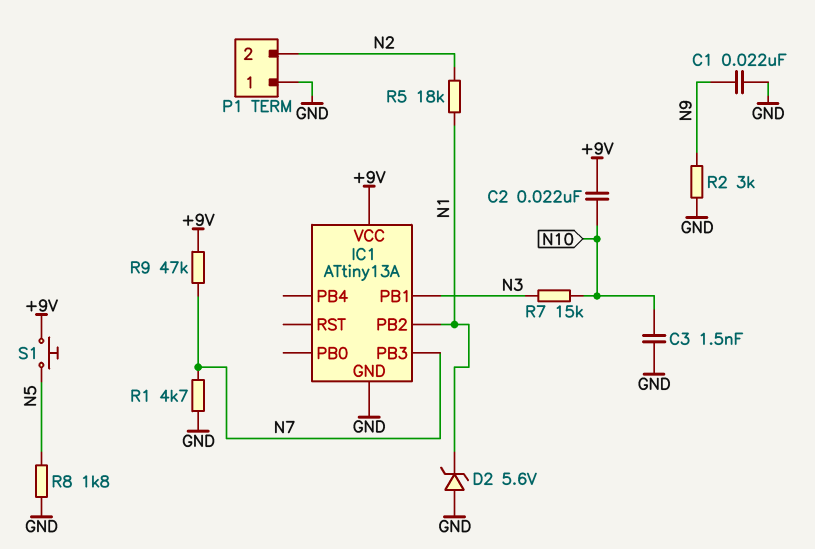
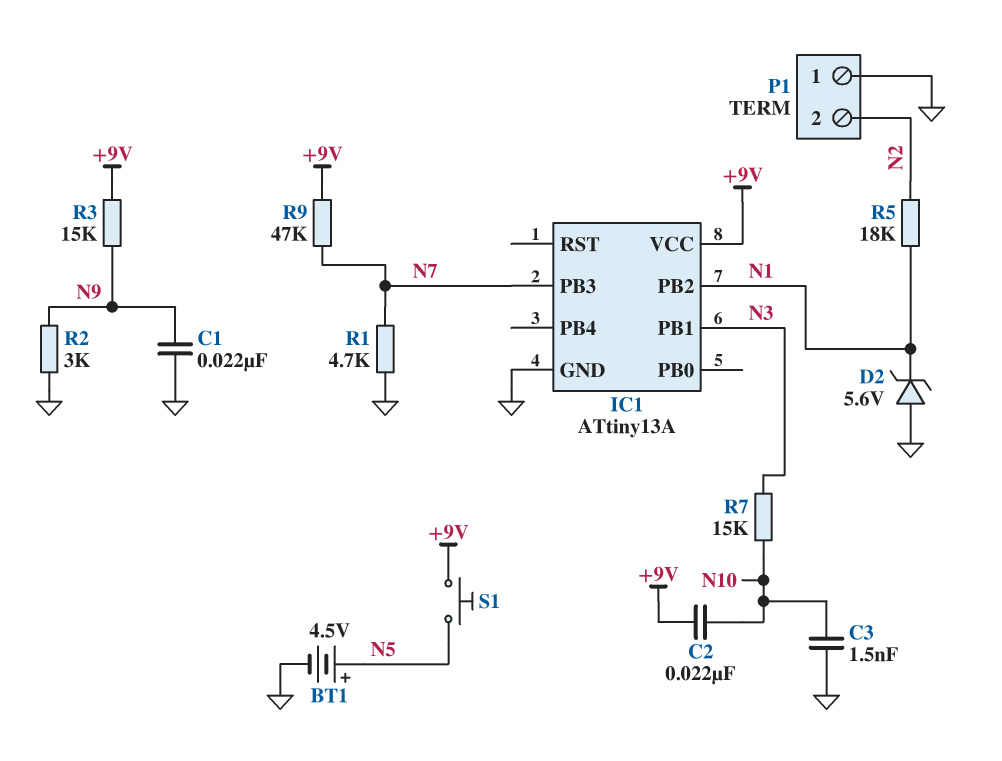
BT1: none -> 4.5V (plus N5, minus GND)
R3: none -> 15k (+9V, N9)
R8: 1.8k (GND, N5) -> none

